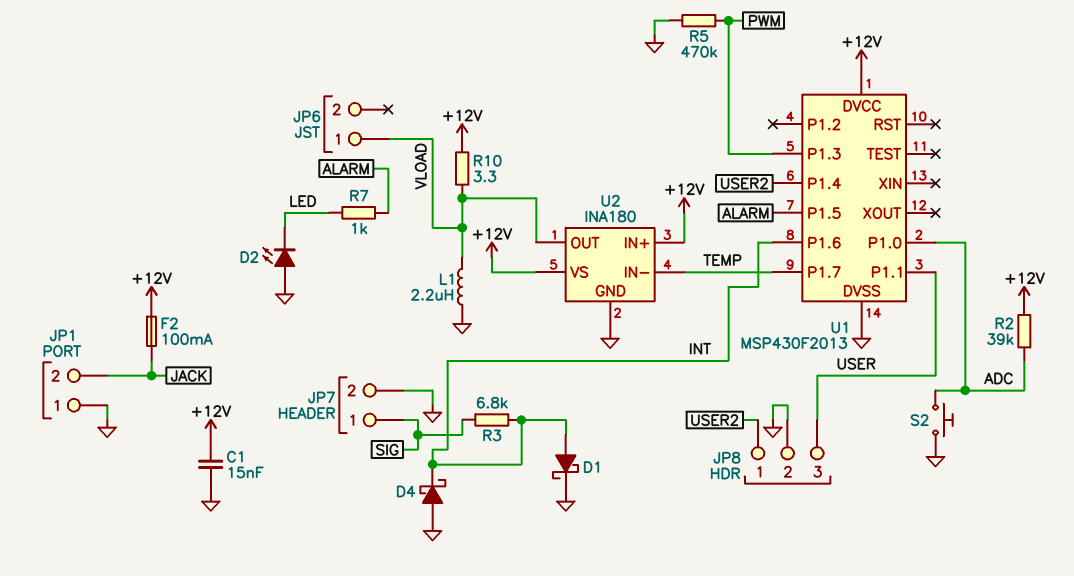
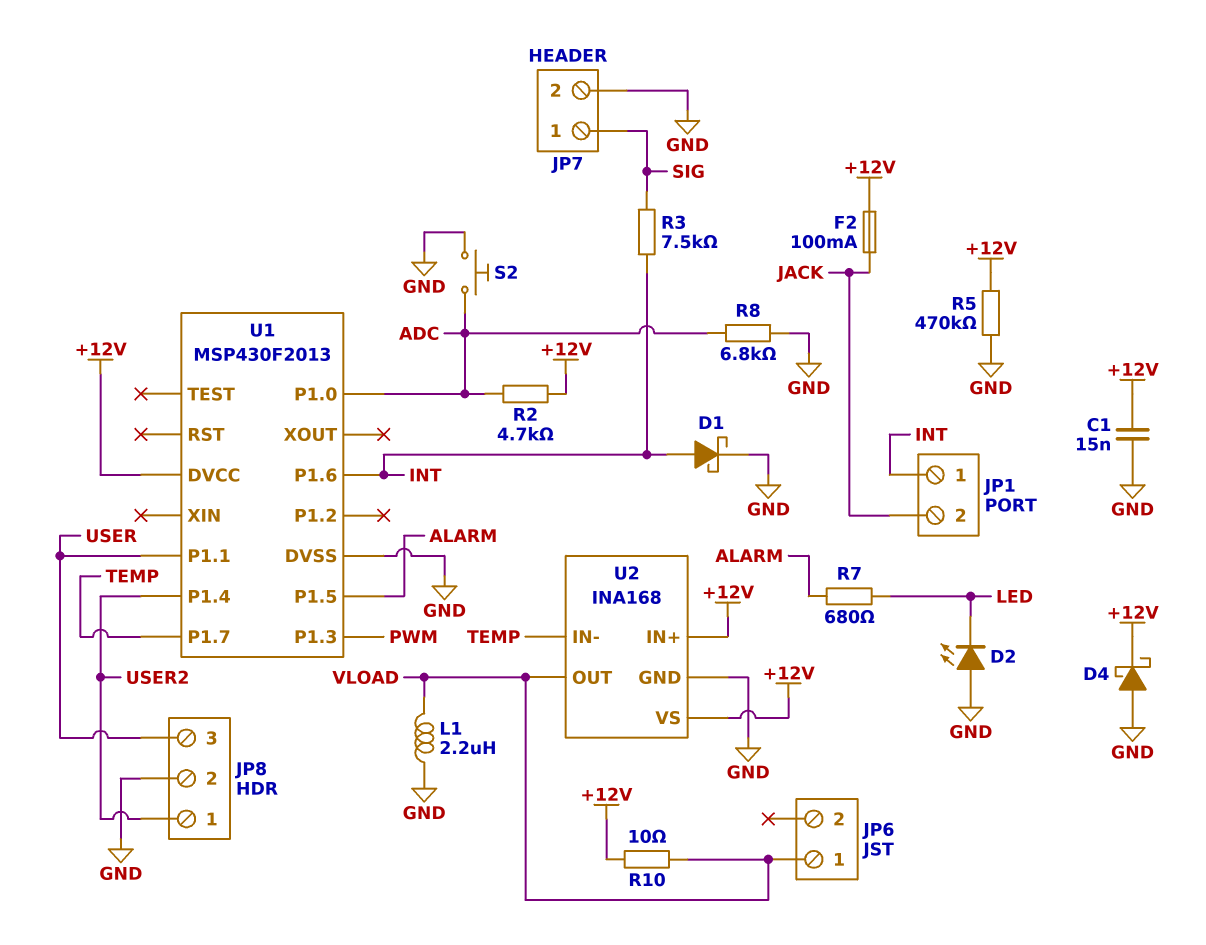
D4: schottky (A GND, K INT) -> schottky (A GND, K +12V)
JP1 pin 1: GND -> INT
R2: 39k (+12V, ADC) -> 4.7k (+12V, ADC)
R3: 6.8k (INT, SIG) -> 7.5k (INT, SIG)
R5: 470k (GND, PWM) -> 470k (+12V, GND)
R7: 1k (ALARM, LED) -> 680 (ALARM, LED)
R8: none -> 6.8k (ADC, GND)
R10: 3.3 (+12V, VLOAD) -> 10 (+12V, VLOAD)
U2: INA180 -> INA168

